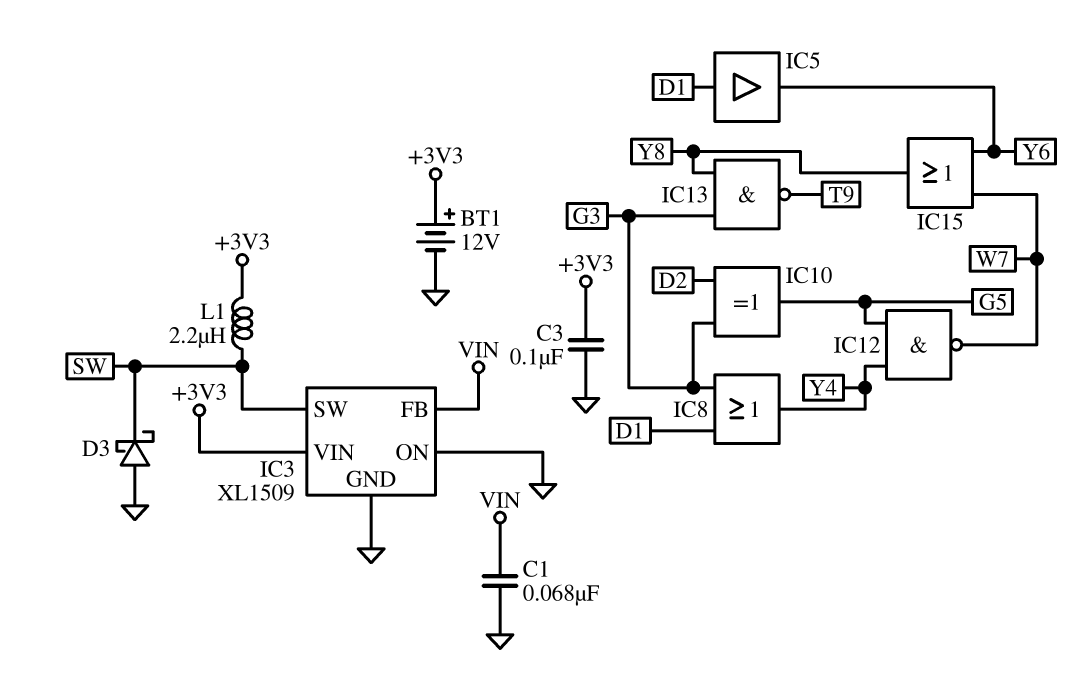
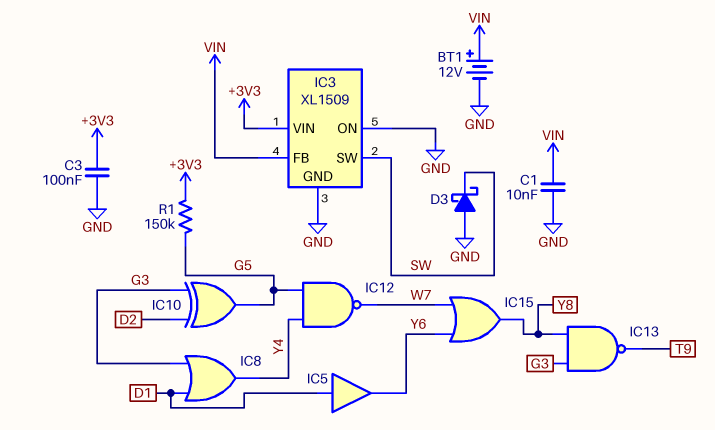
BT1: 12V (plus +3V3, minus GND) -> 12V (plus VIN, minus GND)
C1: 68nF (GND, VIN) -> 10nF (GND, VIN)
L1: 2.2uH (+3V3, SW) -> none
R1: none -> 150k (+3V3, G5)

